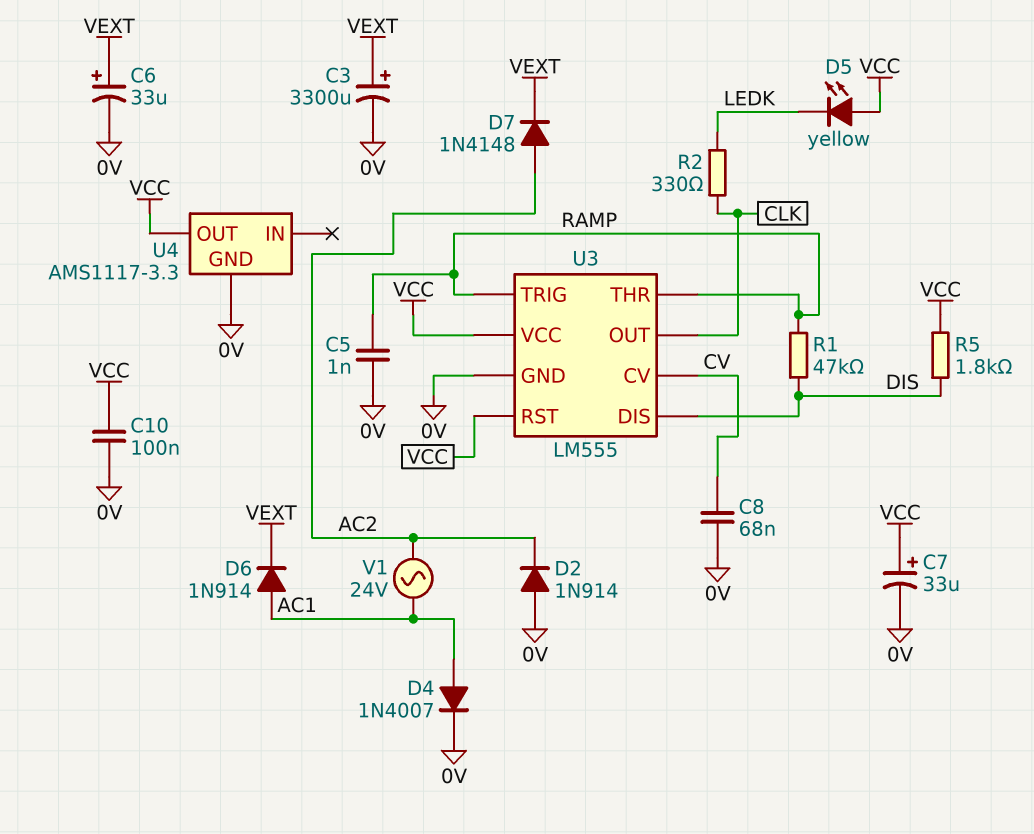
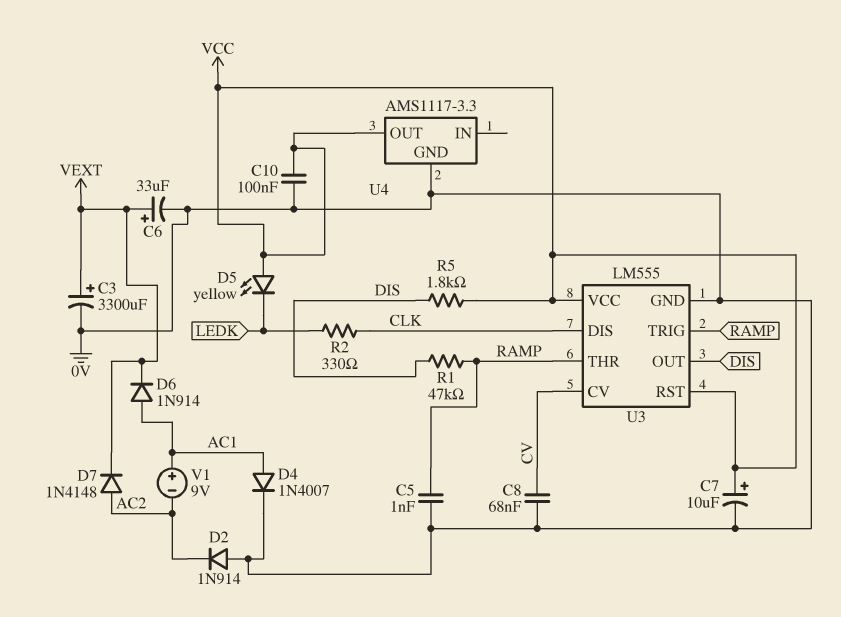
C7: 33uF (plus VCC, minus 0V) -> 10uF (plus VCC, minus 0V)
U3 pin DIS: DIS -> CLK
U3 pin OUT: CLK -> DIS
V1: AC 24V (AC1, AC2) -> 9V (plus AC1, minus AC2)

